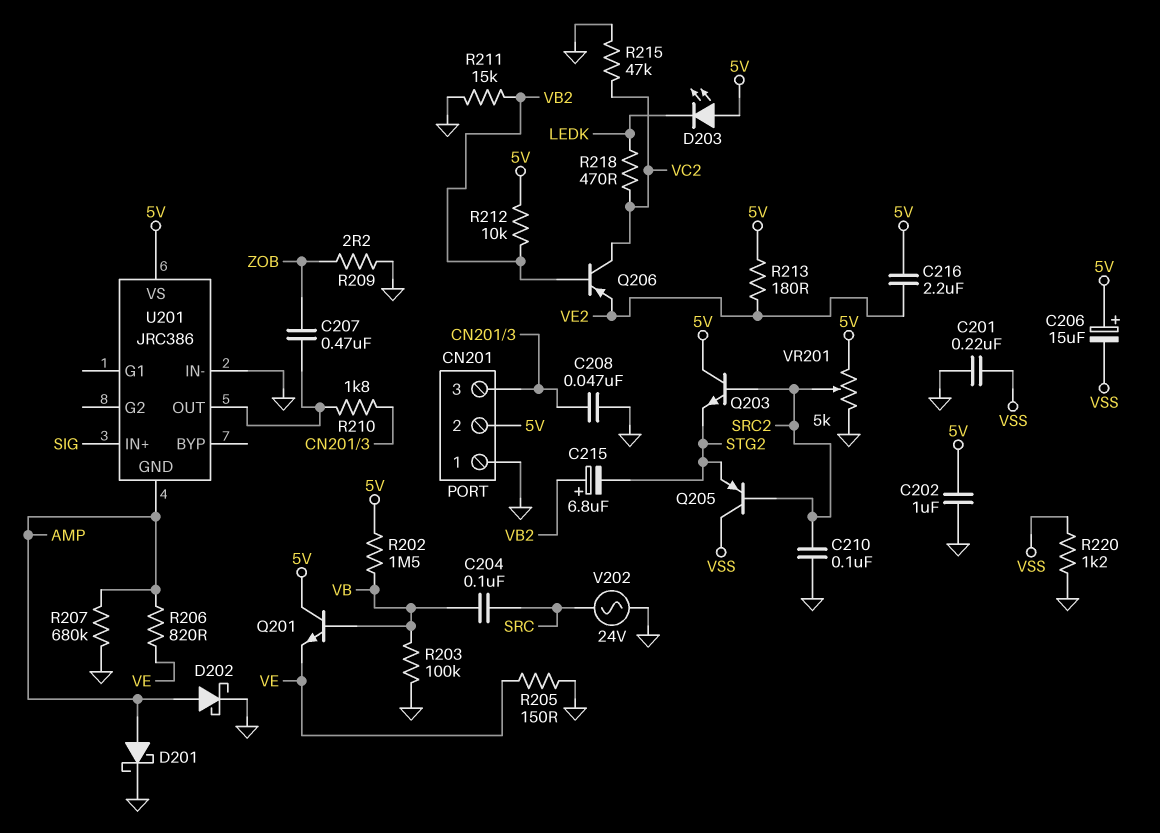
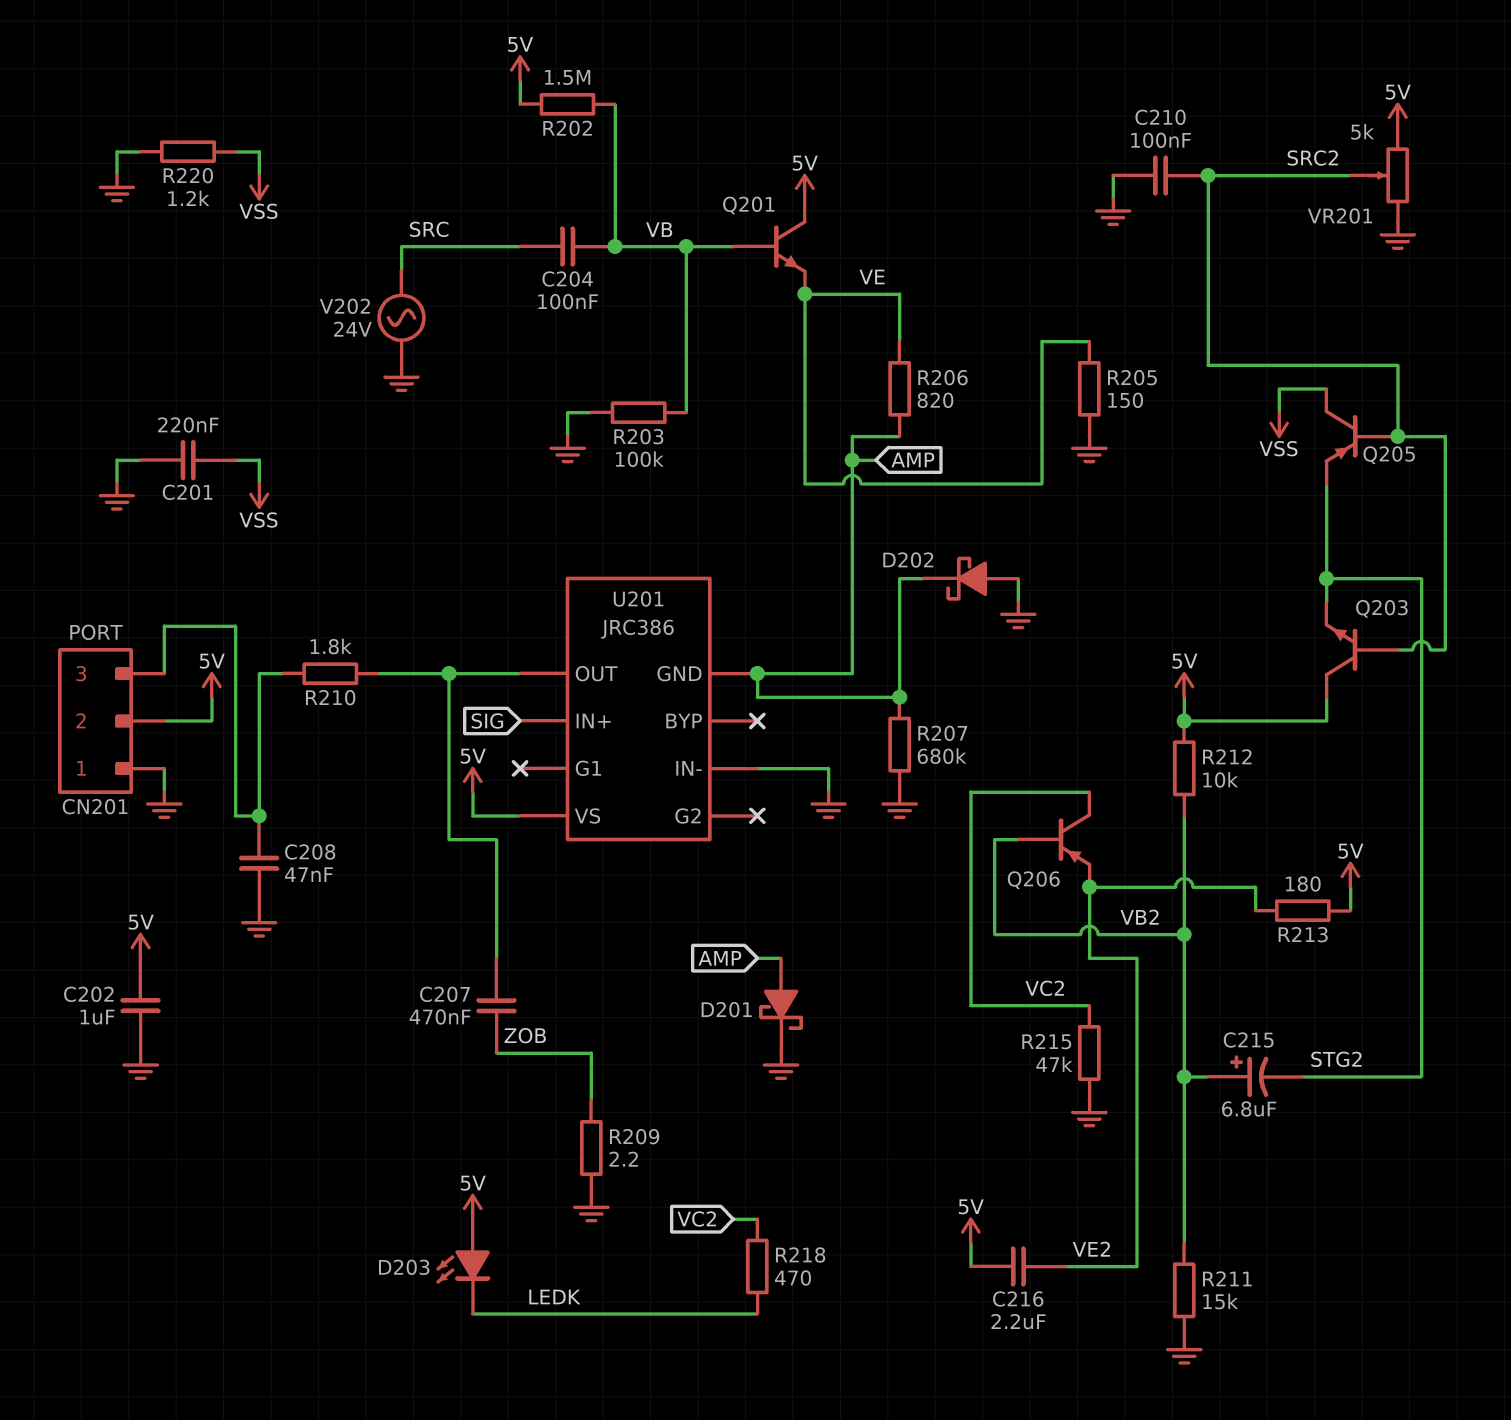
C206: 15uF (plus 5V, minus VSS) -> none
D202: schottky (A AMP, K GND) -> schottky (A GND, K AMP)

